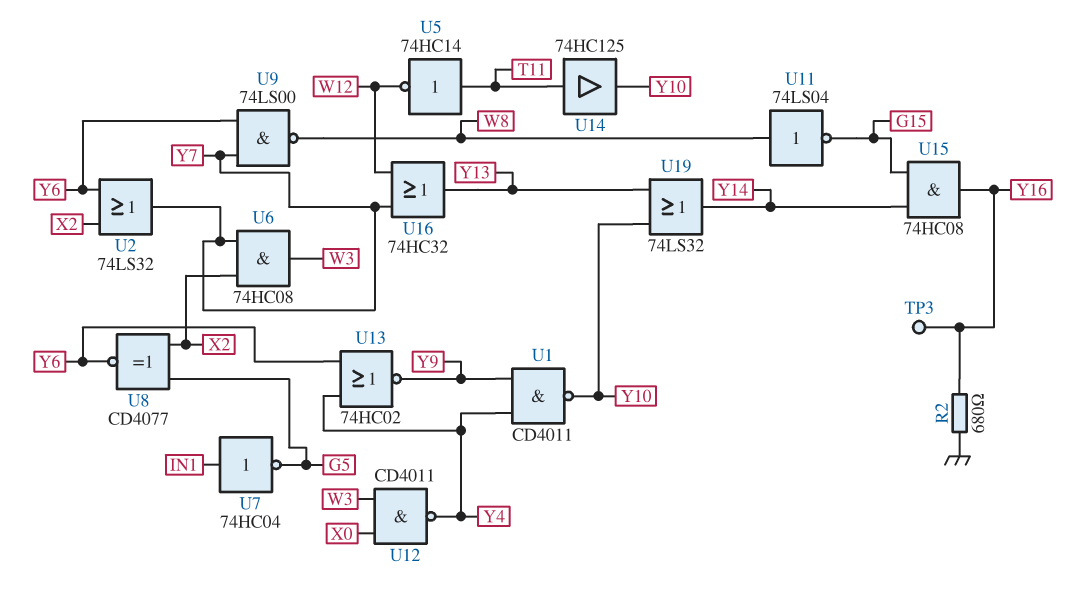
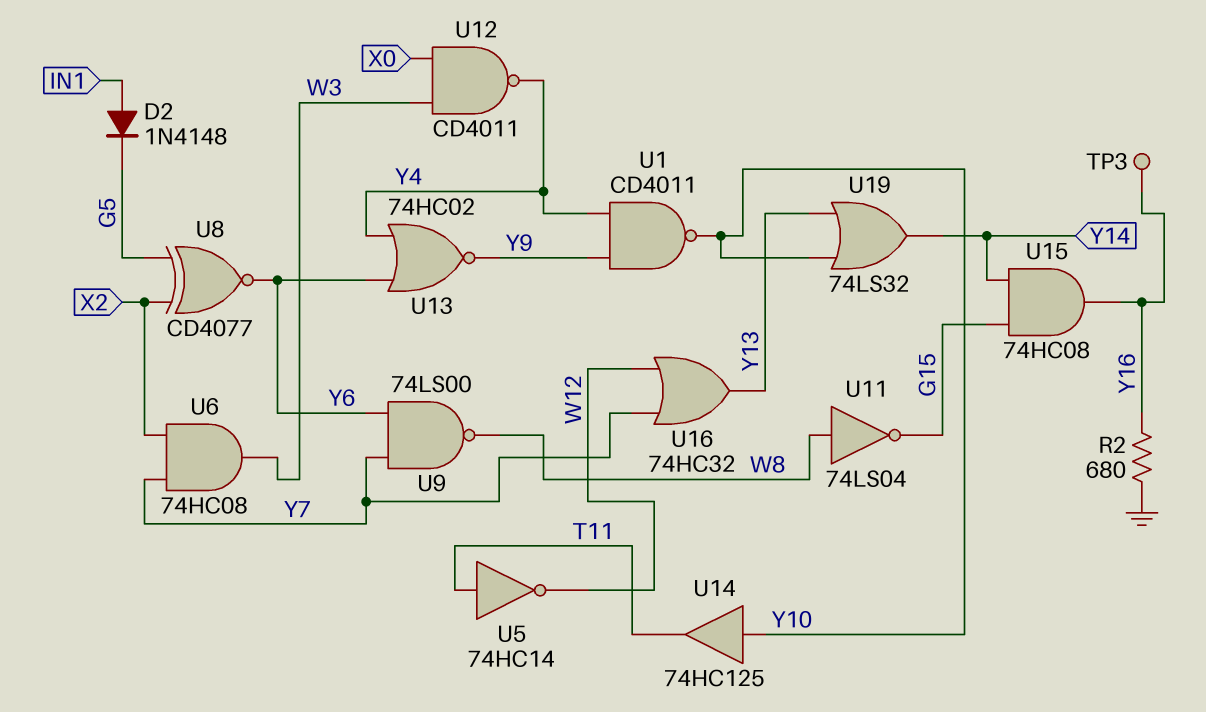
D2: none -> diode 1N4148 (A IN1, K G5)
U2: OR 74LS32 (in X2, in Y6, out Y7) -> none
U7: NOT 74HC04 (in IN1, out G5) -> none
U14: buffer 74HC125 (in T11, out Y10) -> buffer 74HC125 (in Y10, out T11)

